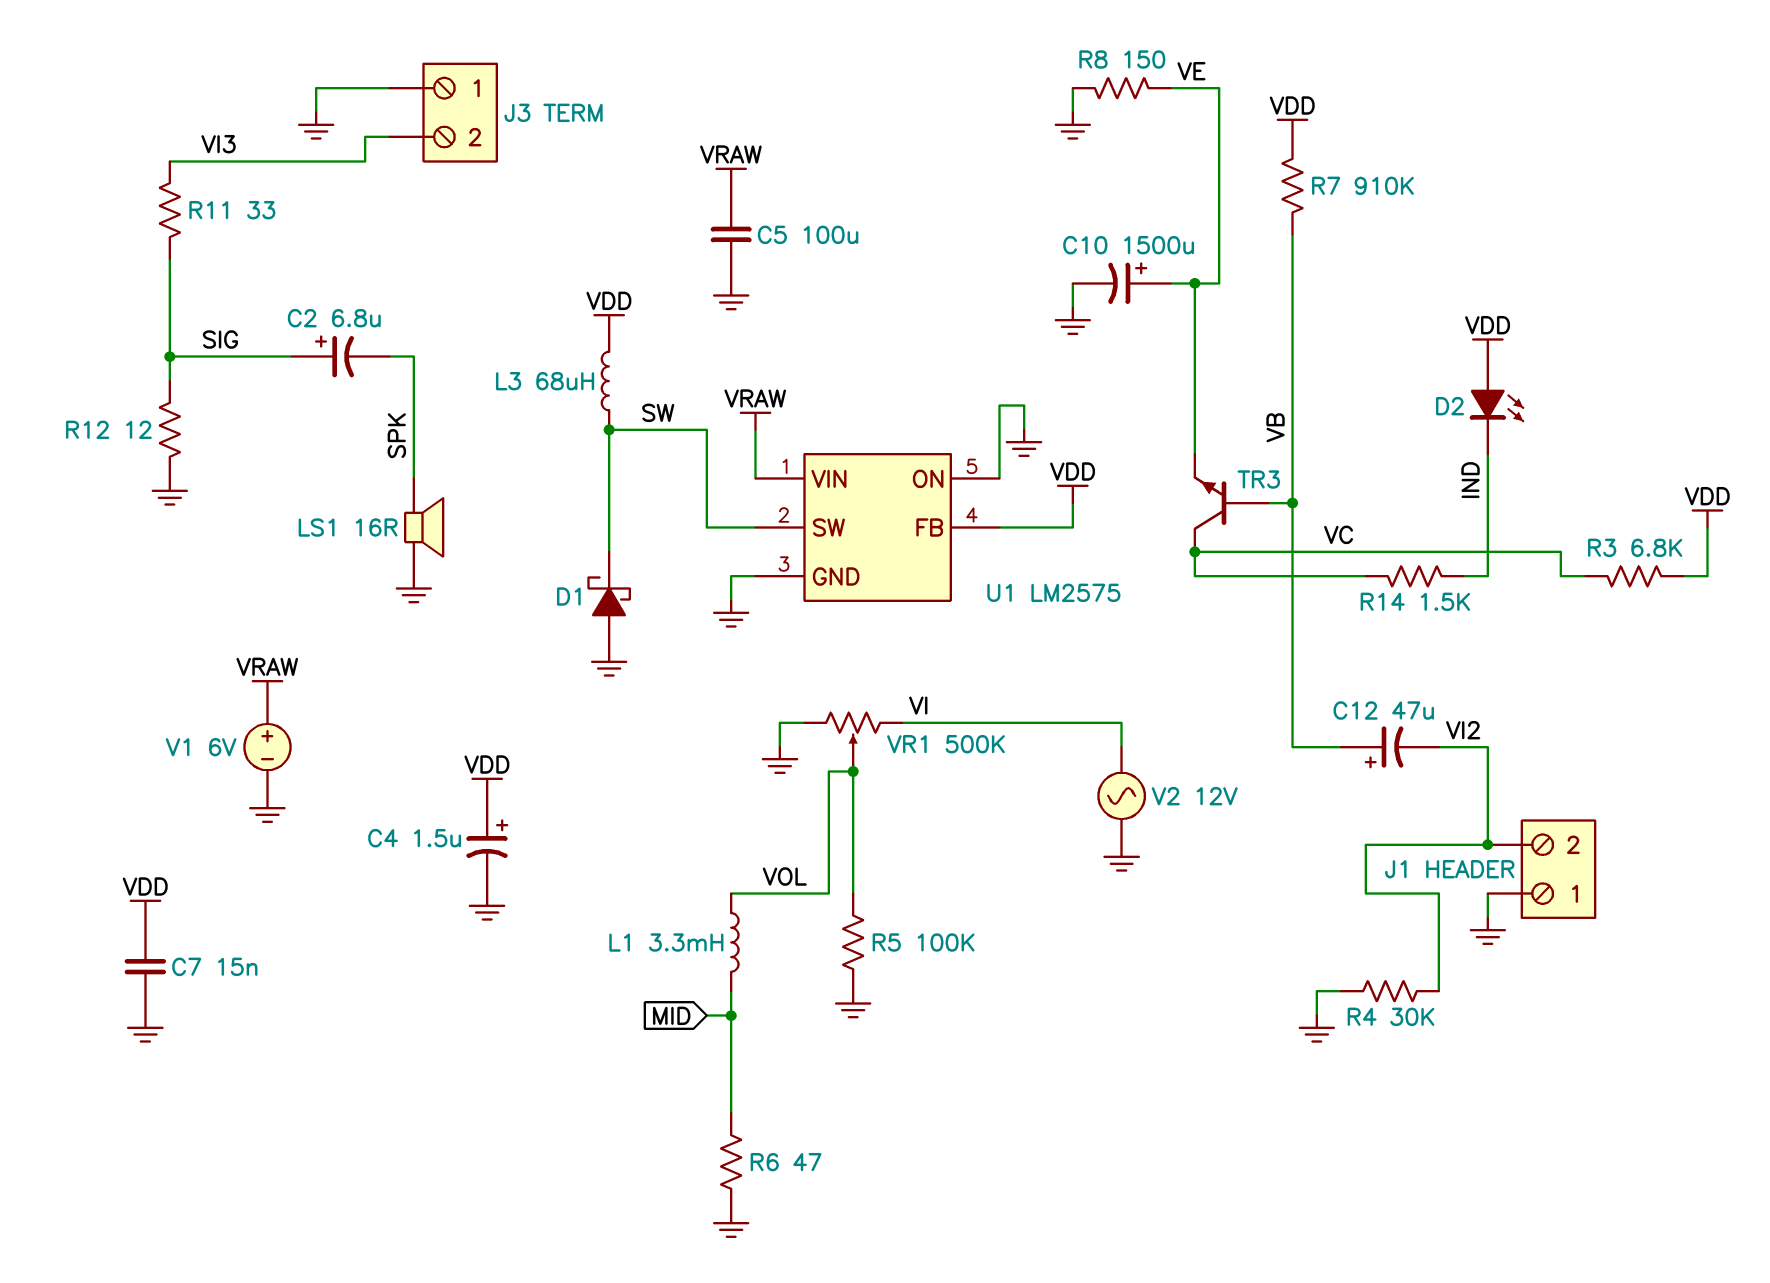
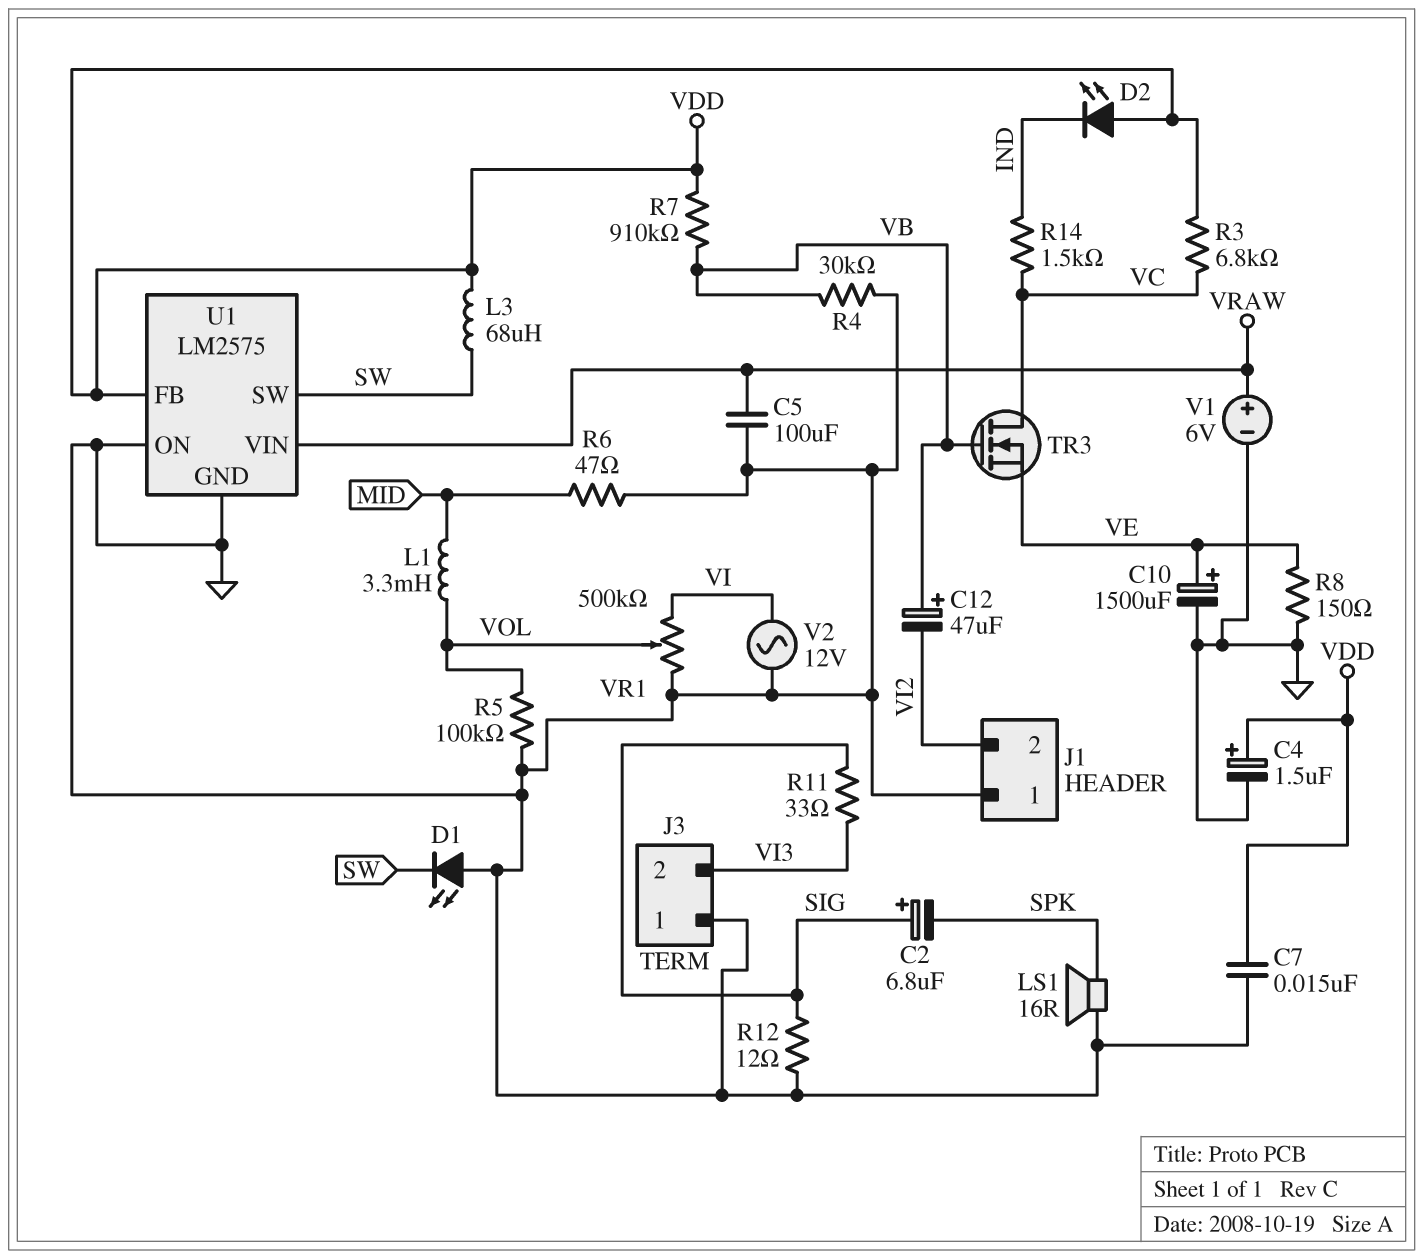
D1: schottky (A GND, K SW) -> LED (A GND, K SW)
R4: 30k (GND, VI2) -> 30k (GND, VB)
TR3: NPN (B VB, C VC, E VE) -> NMOS (G VB, D VC, S VE)

